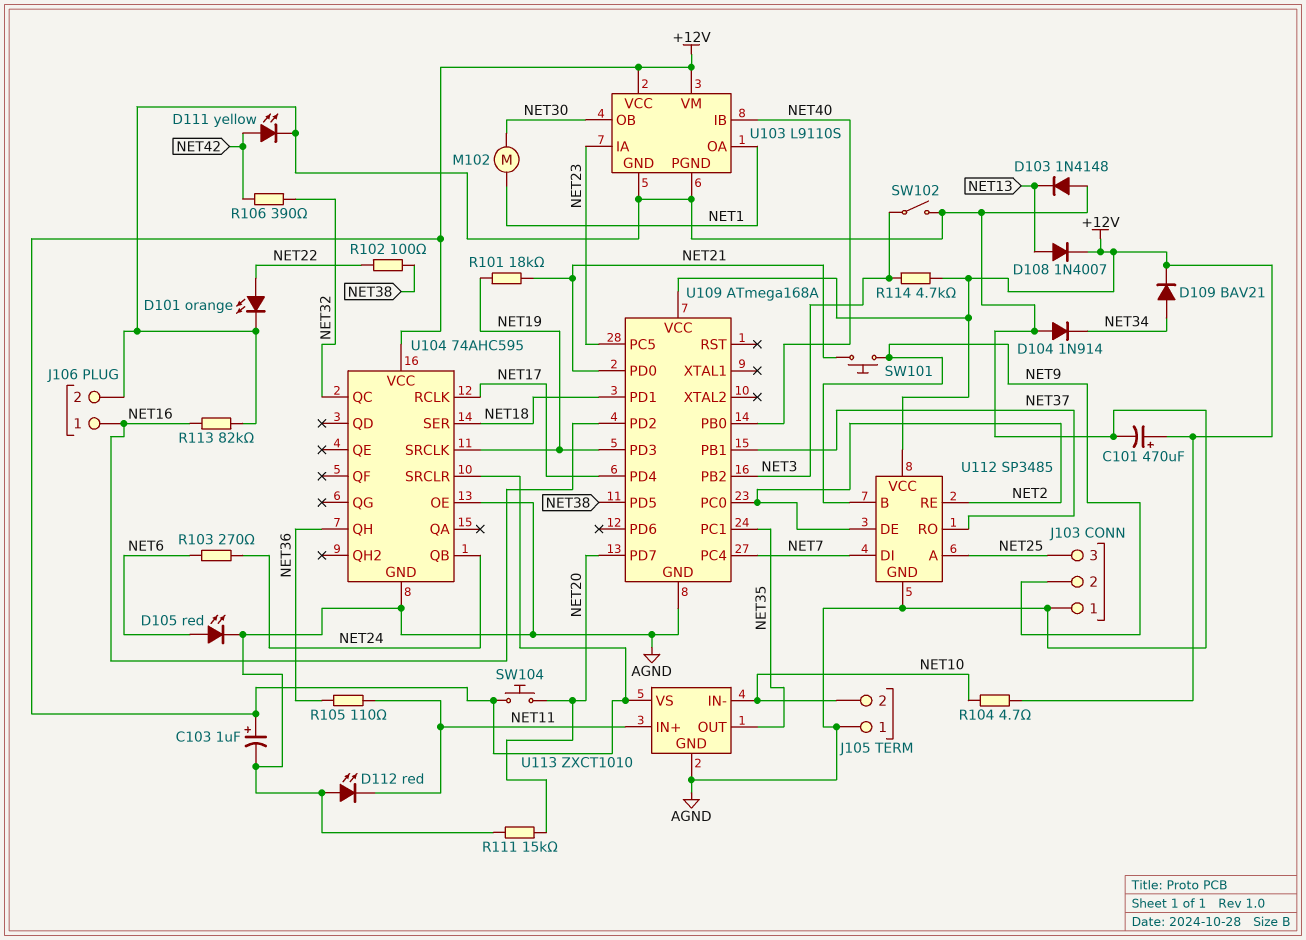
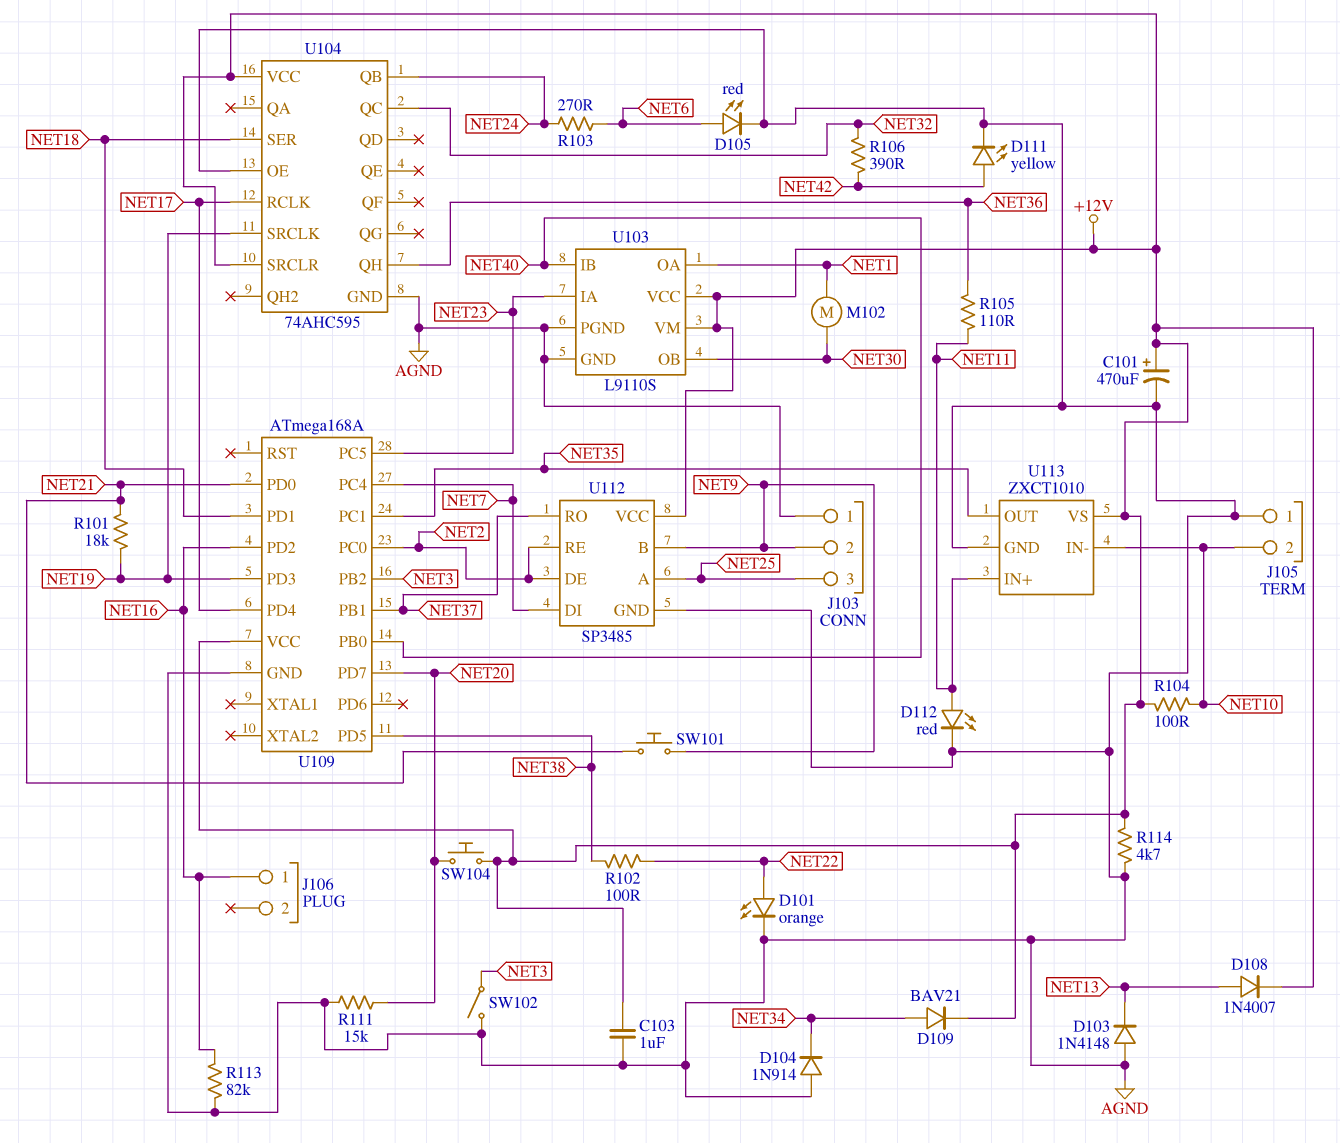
C103: 1uF (plus +12V, minus AGND) -> 1uF (+12V, AGND)
D112: LED red (A AGND, K NET11) -> LED red (A NET11, K AGND)
J106 pin 2: AGND -> none
R104: 4.7 (+12V, NET10) -> 100 (+12V, NET10)
R114: 4.7k (+12V, NET3) -> 4.7k (+12V, AGND)

